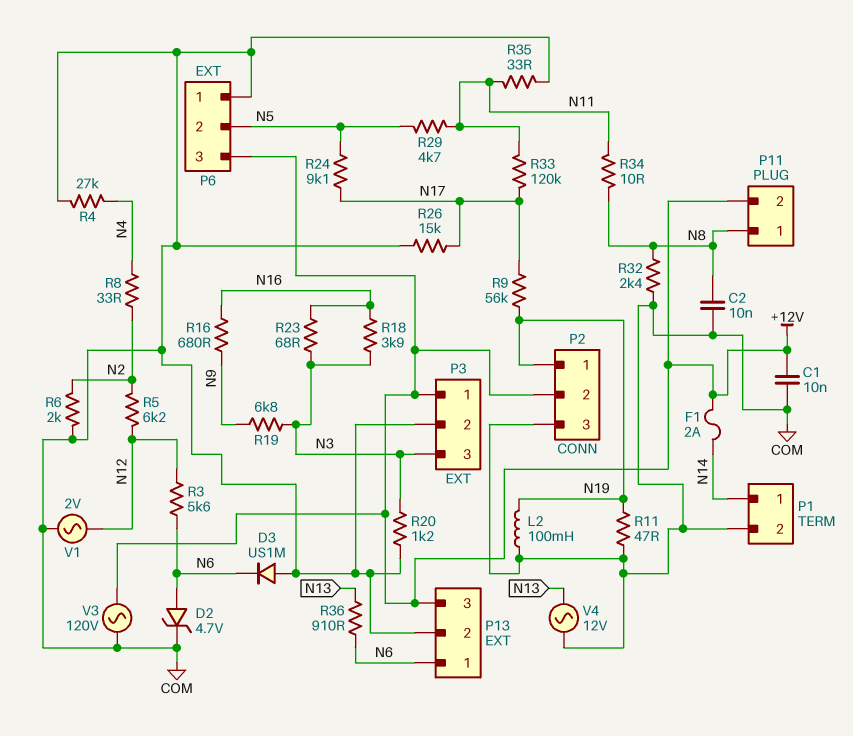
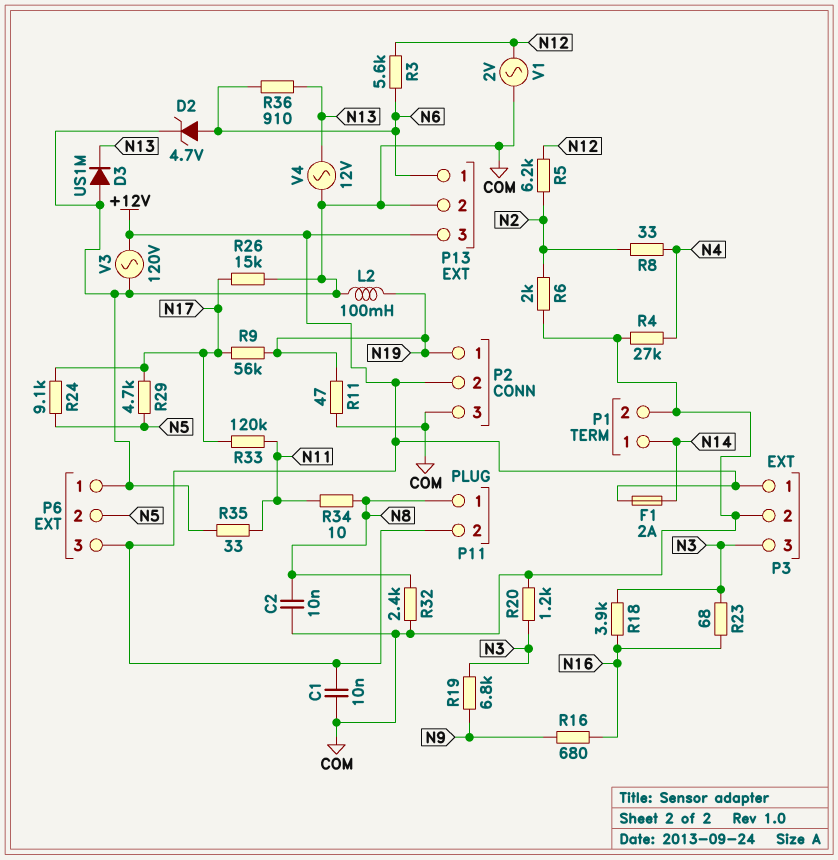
D3: diode US1M (A COM, K N6) -> diode US1M (A COM, K N13)
R29: 4.7k (N5, N11) -> 4.7k (N5, N17)

